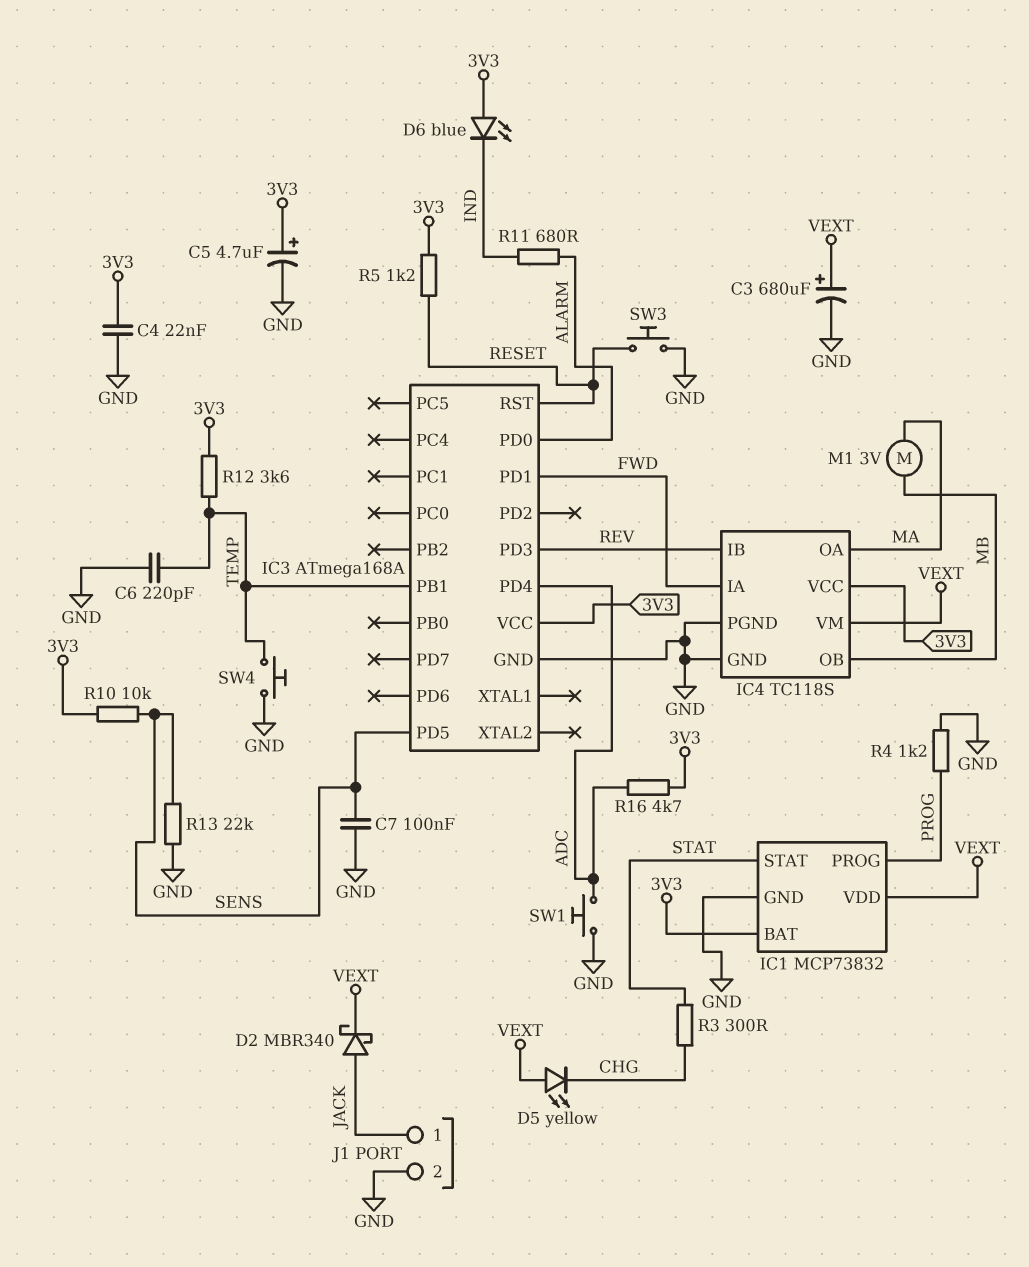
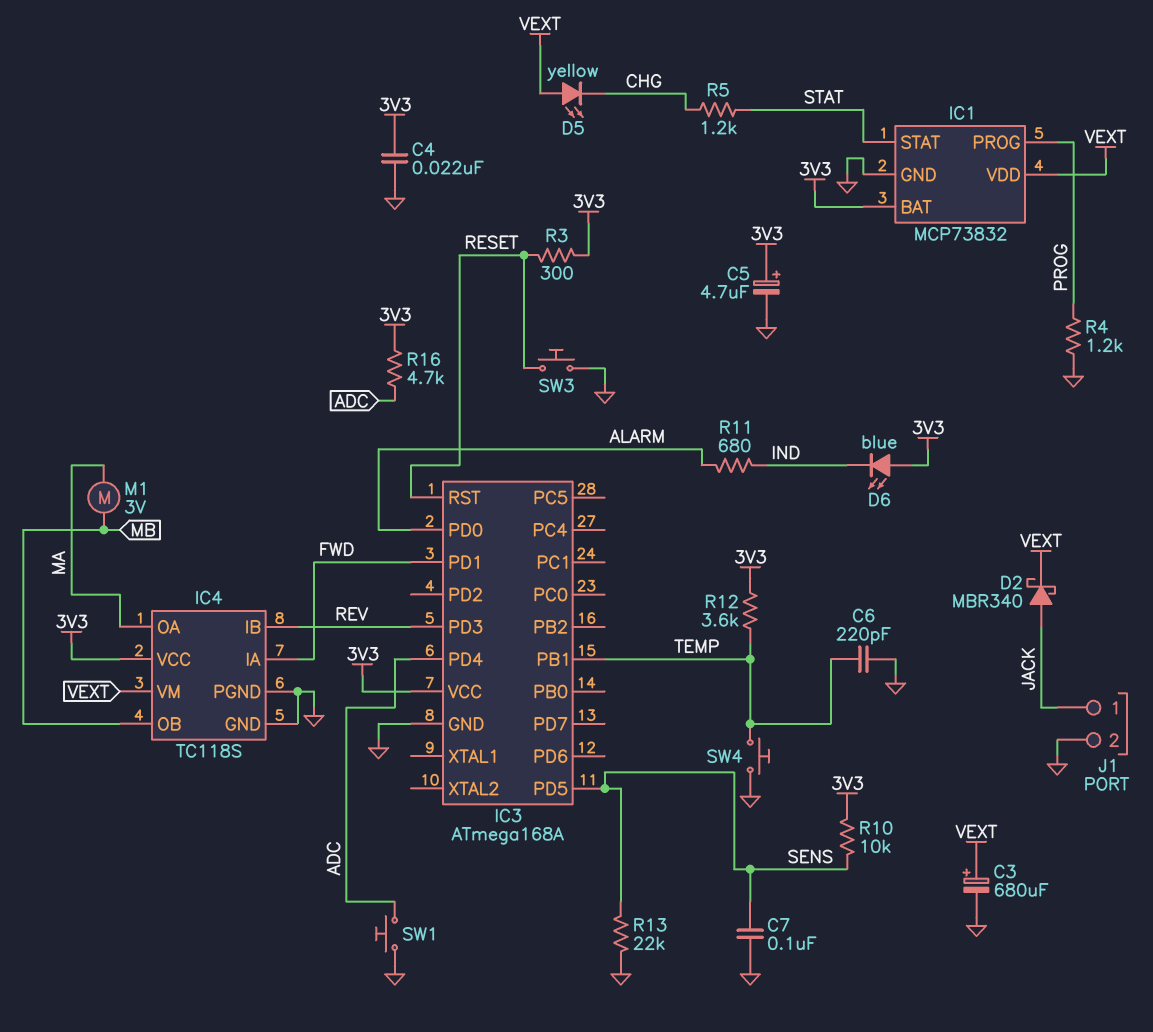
R3: 300 (CHG, STAT) -> 300 (3V3, RESET)
R5: 1.2k (3V3, RESET) -> 1.2k (CHG, STAT)

